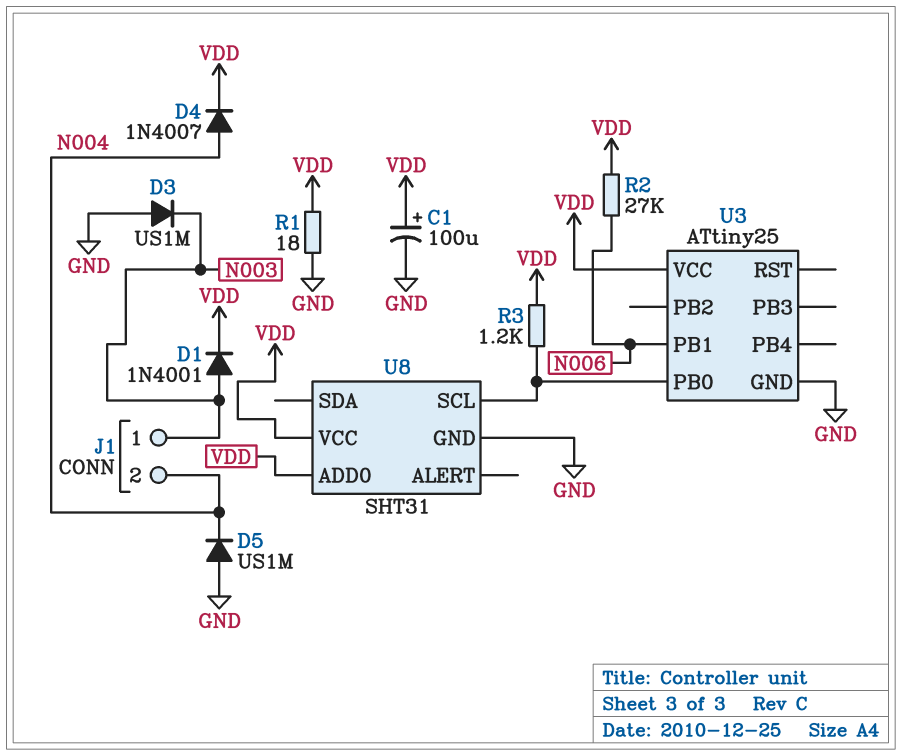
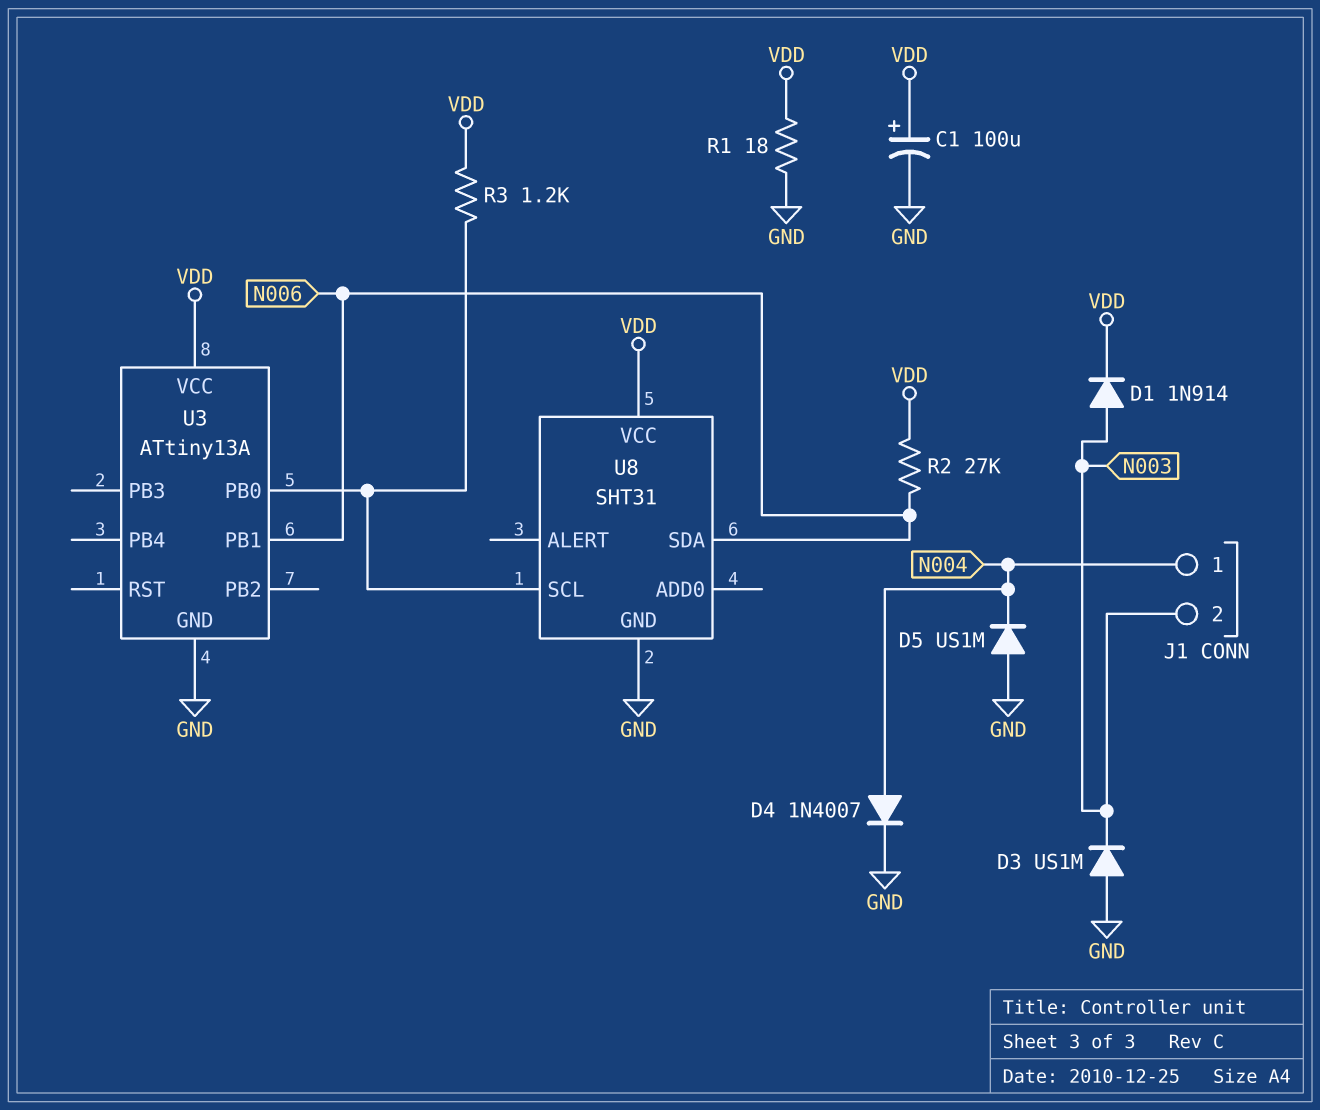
D1: diode 1N4001 (A N003, K VDD) -> diode 1N914 (A N003, K VDD)
D4: diode 1N4007 (A N004, K VDD) -> diode 1N4007 (A N004, K GND)
J1 pin 1: N003 -> N004
J1 pin 2: N004 -> N003
U3: ATtiny25 -> ATtiny13A
U8 pin ADD0: VDD -> none
U8 pin SDA: none -> N006

